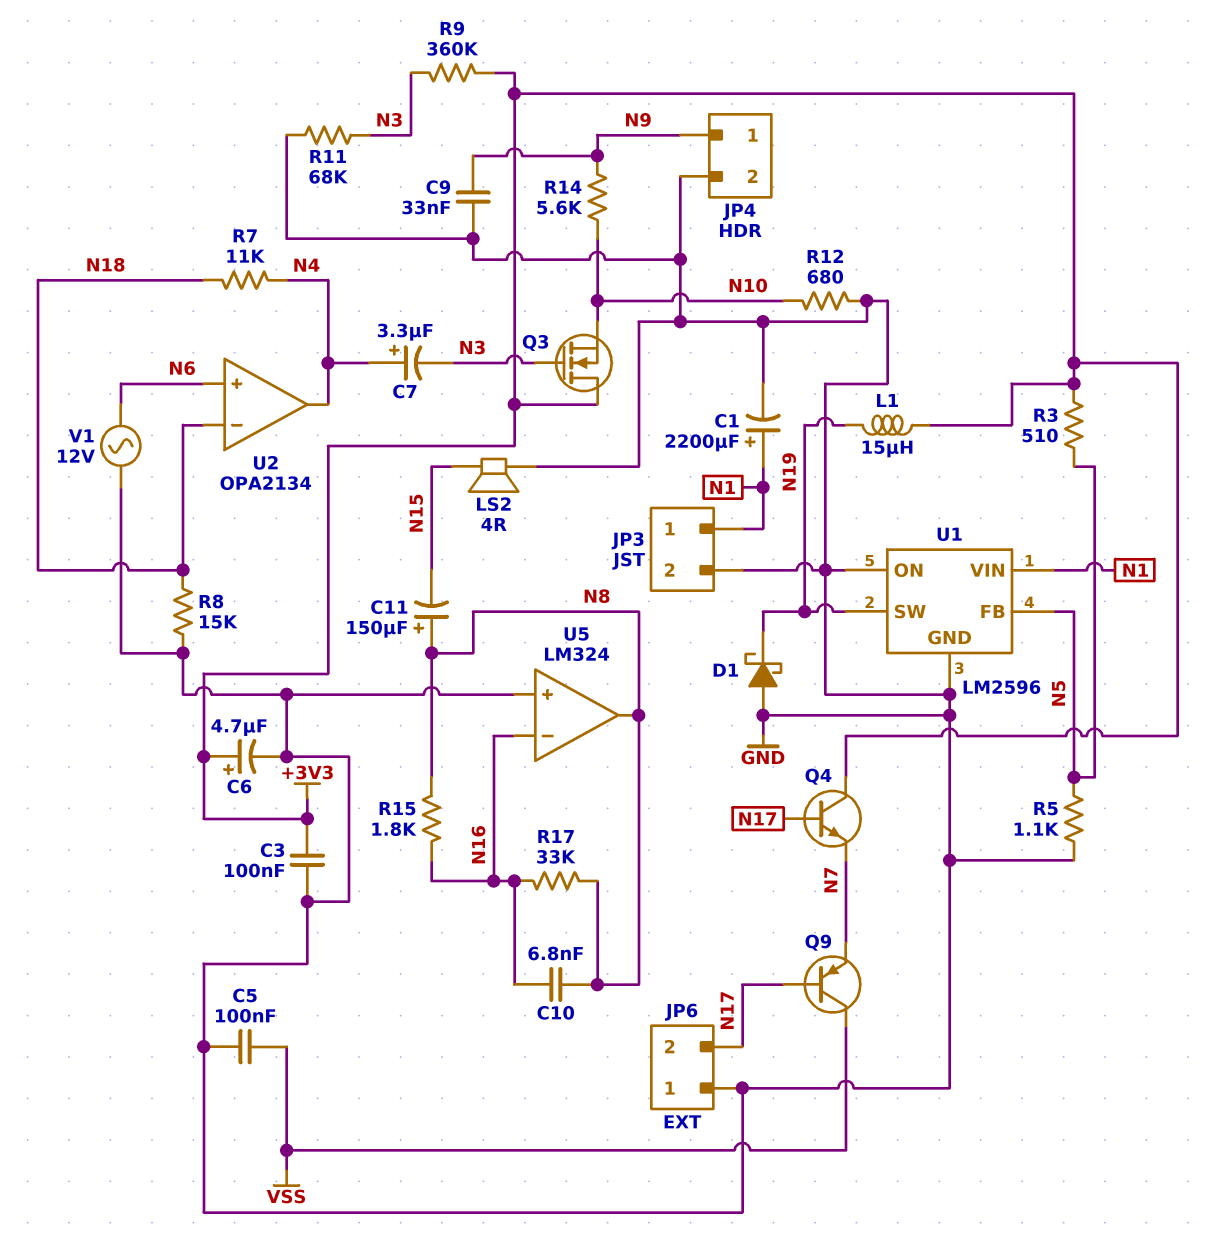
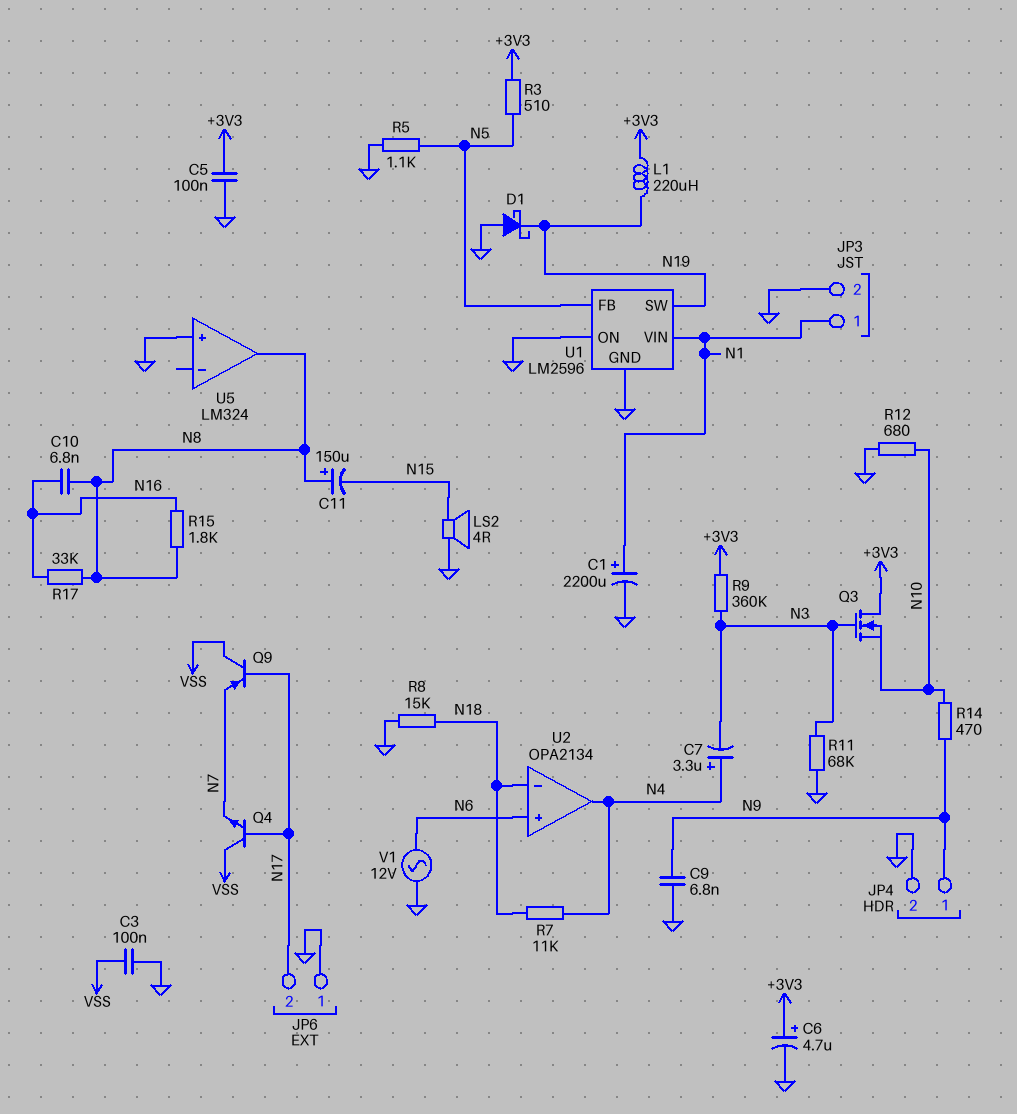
C3: 100nF (+3V3, GND) -> 100nF (GND, VSS)
C5: 100nF (GND, VSS) -> 100nF (+3V3, GND)
C9: 33nF (GND, N9) -> 6.8nF (GND, N9)
L1: 15uH (+3V3, N19) -> 220uH (+3V3, N19)
Q4: NPN (B N17, C +3V3, E N7) -> NPN (B N17, C VSS, E N7)
R14: 5.6k (N9, N10) -> 470 (N9, N10)
U5 pin in-: N16 -> none

